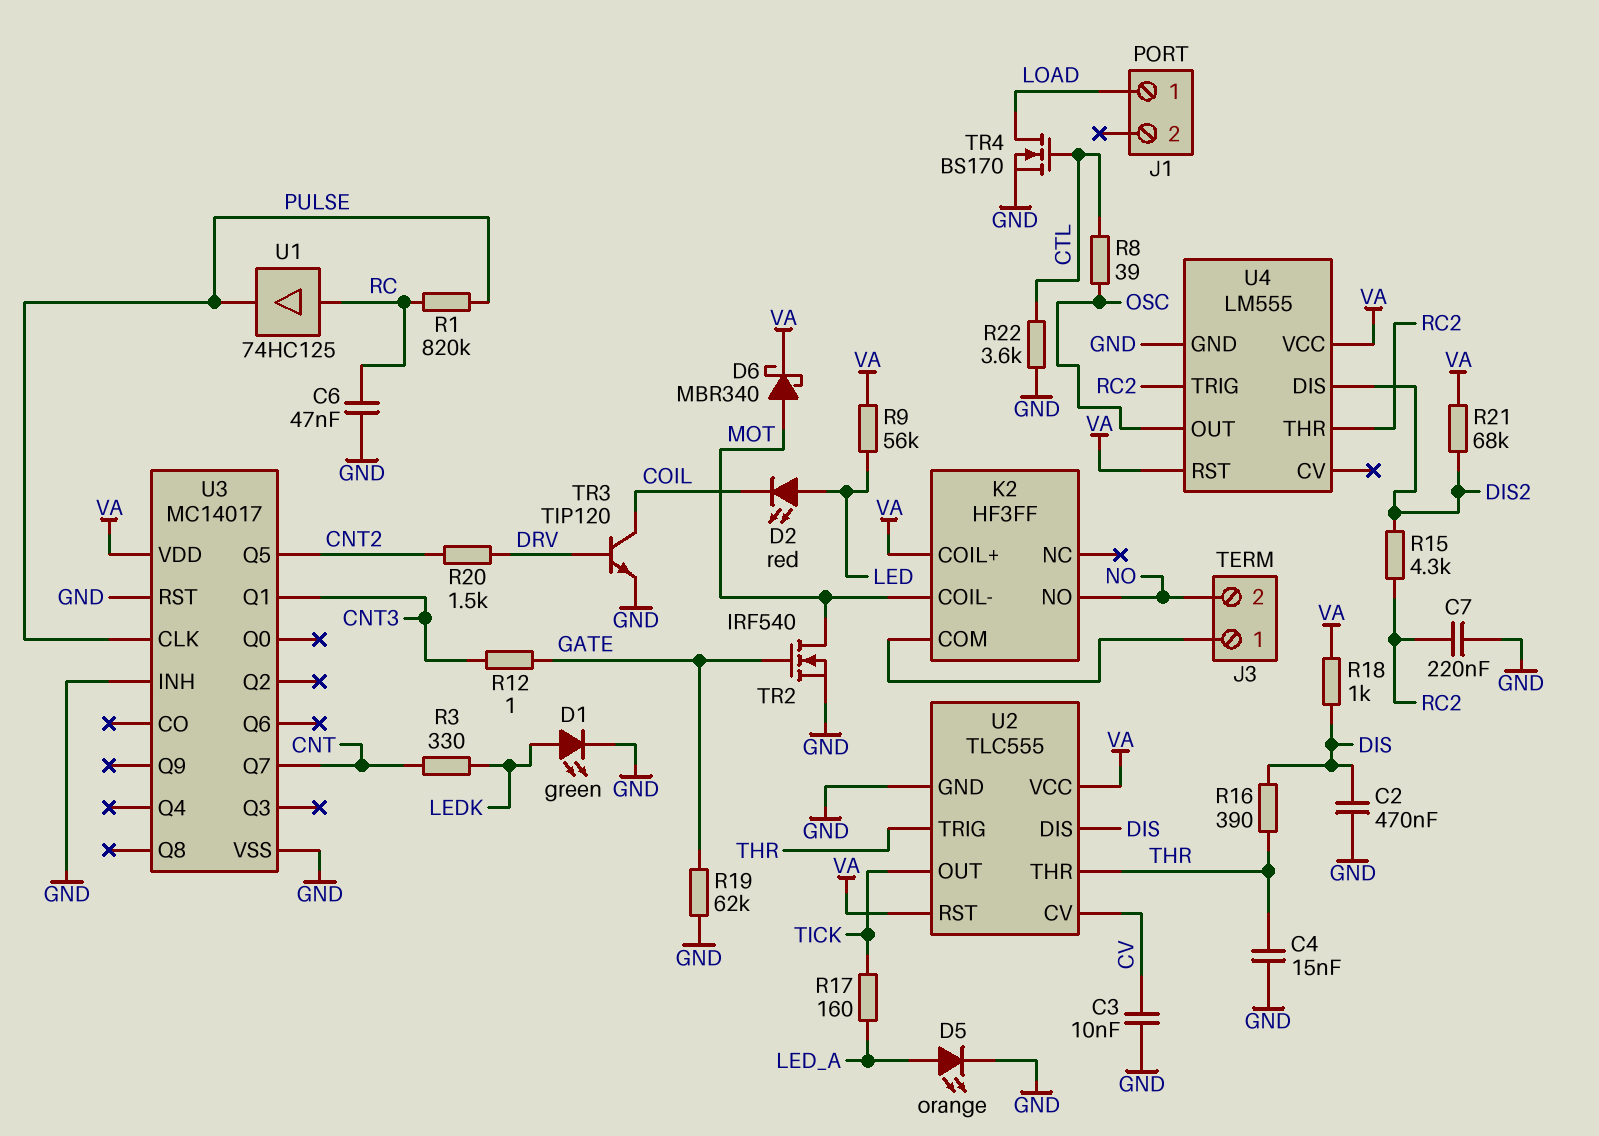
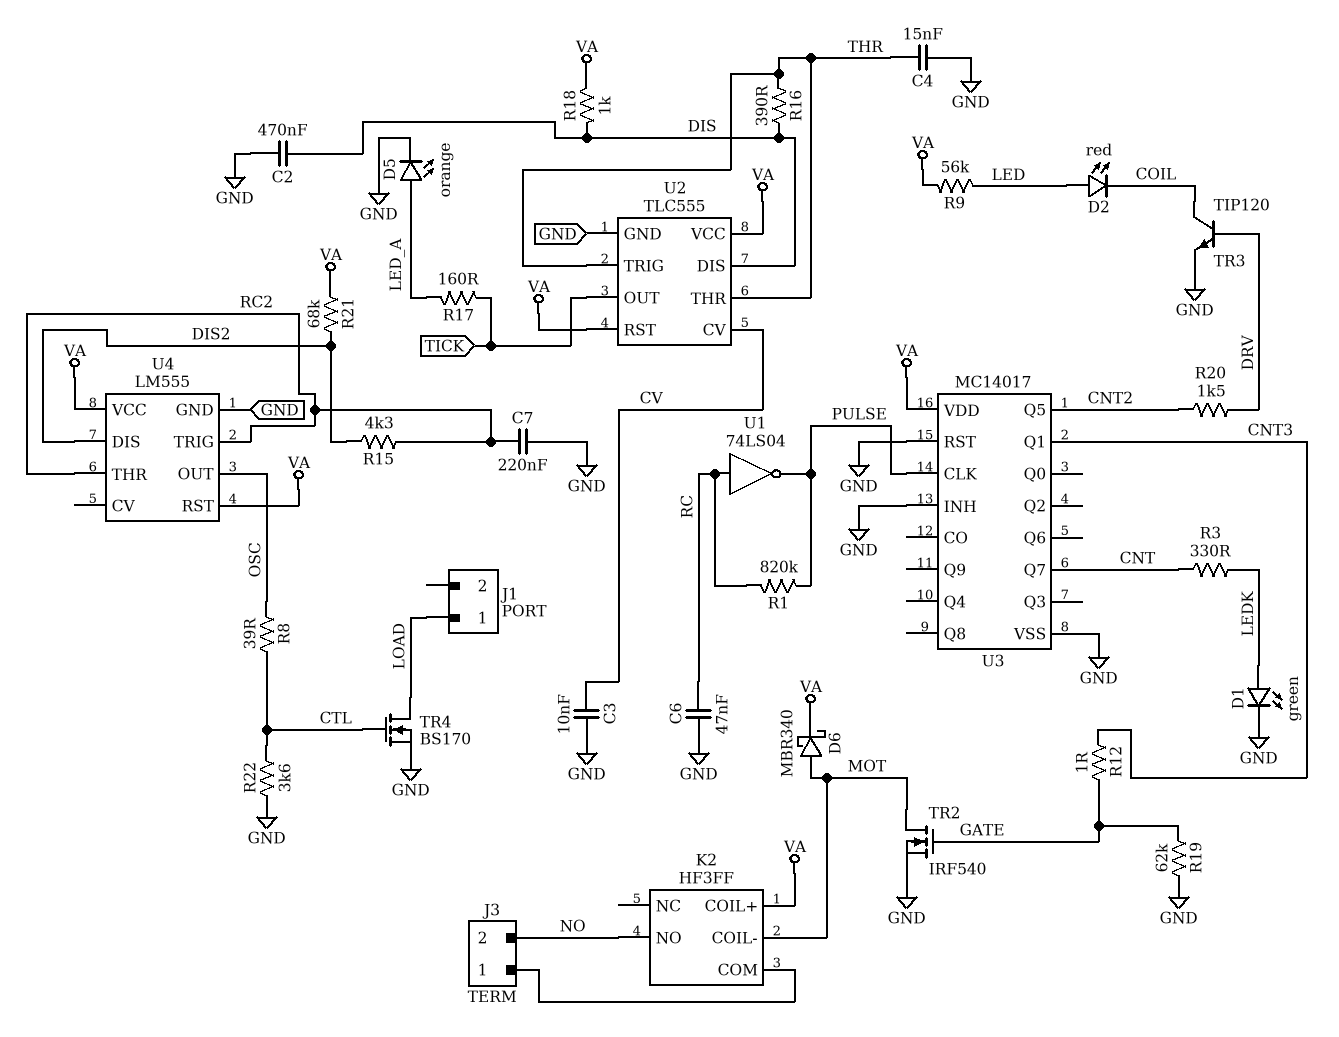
U1: buffer 74HC125 (in RC, out PULSE) -> NOT 74LS04 (in RC, out PULSE)

